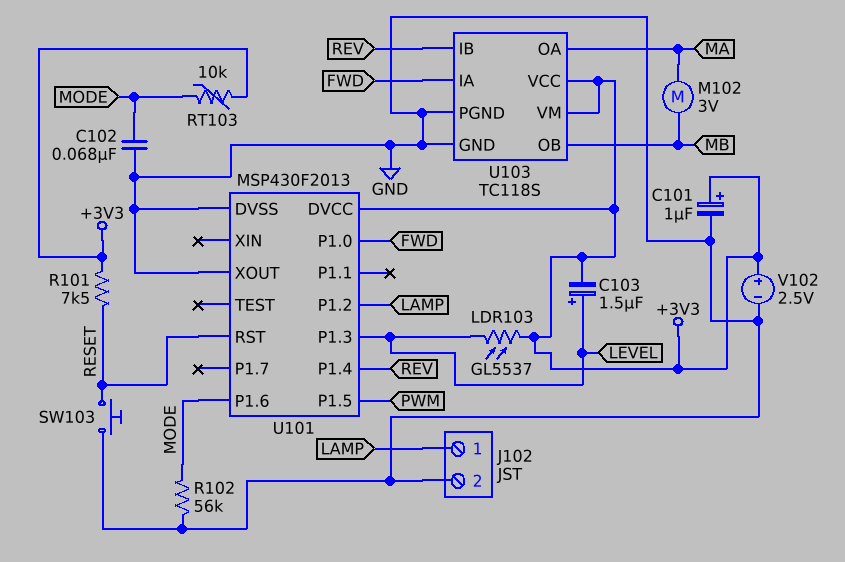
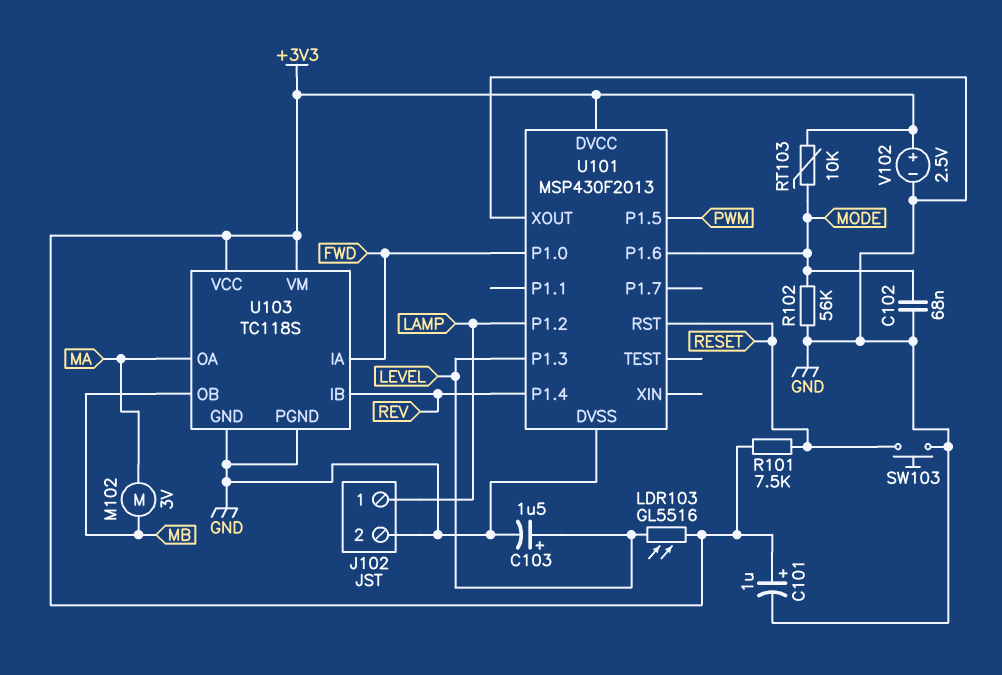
C103: 1.5uF (plus LEVEL, minus +3V3) -> 1.5uF (plus LEVEL, minus GND)
LDR103: GL5537 (+3V3, LEVEL) -> GL5516 (+3V3, LEVEL)

